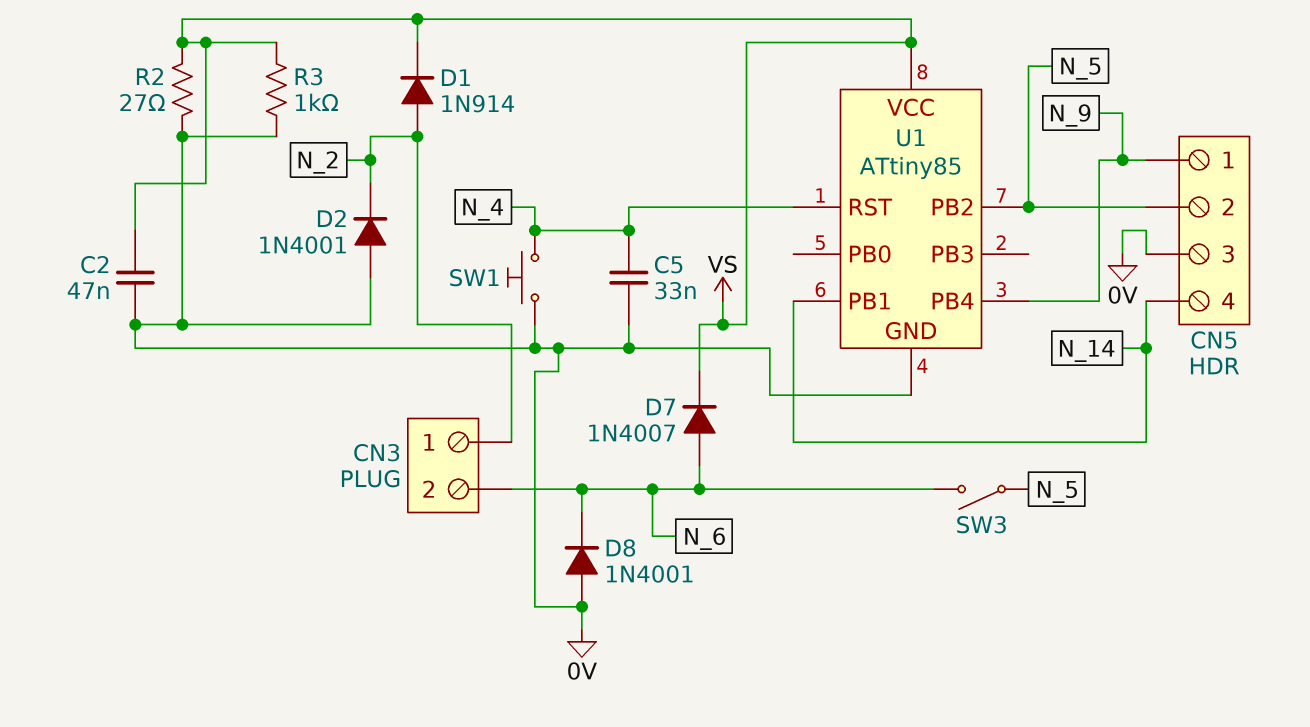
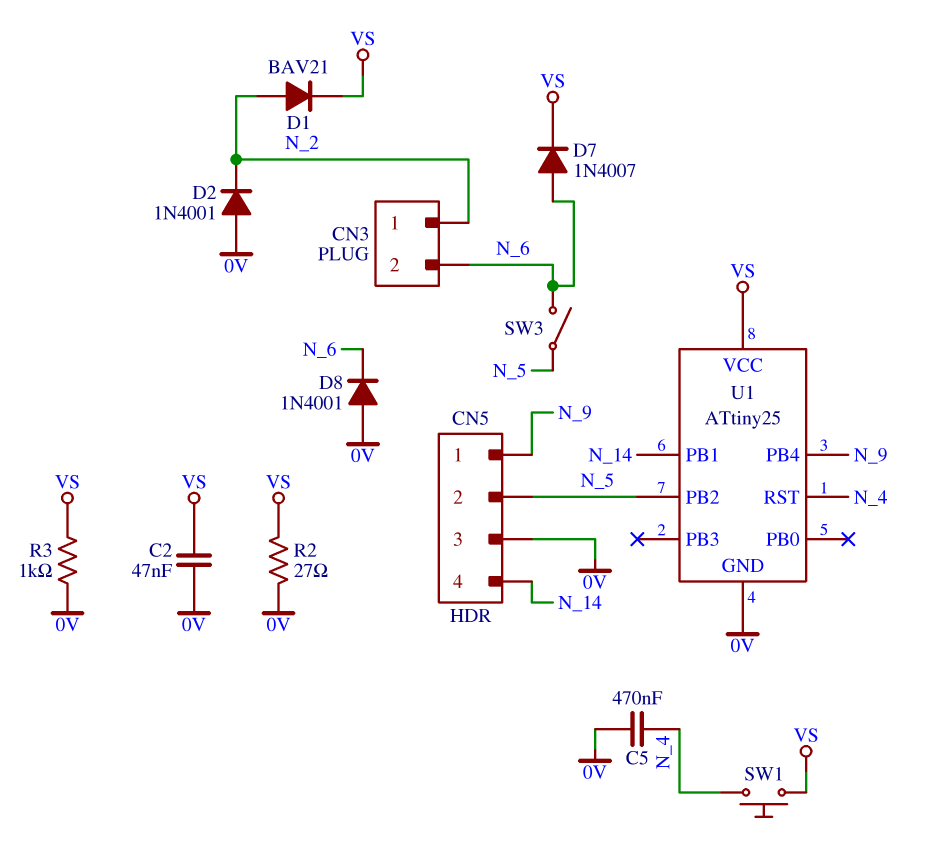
C5: 33nF (0V, N_4) -> 470nF (0V, N_4)
D1: diode 1N914 (A N_2, K VS) -> diode BAV21 (A N_2, K VS)
SW1: button (0V, N_4) -> button (N_4, VS)
U1: ATtiny85 -> ATtiny25

